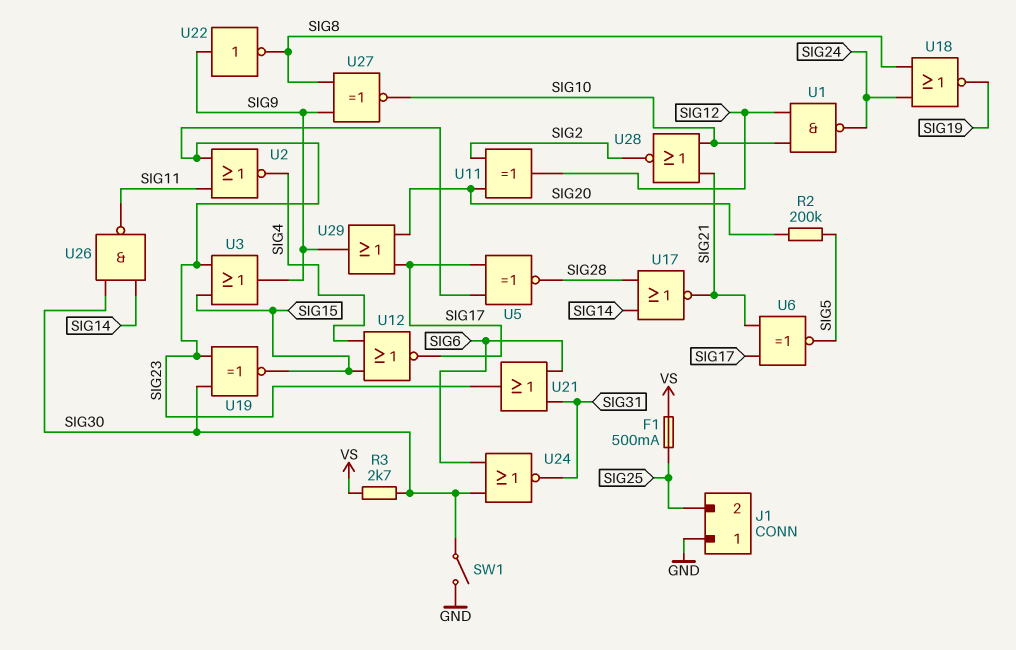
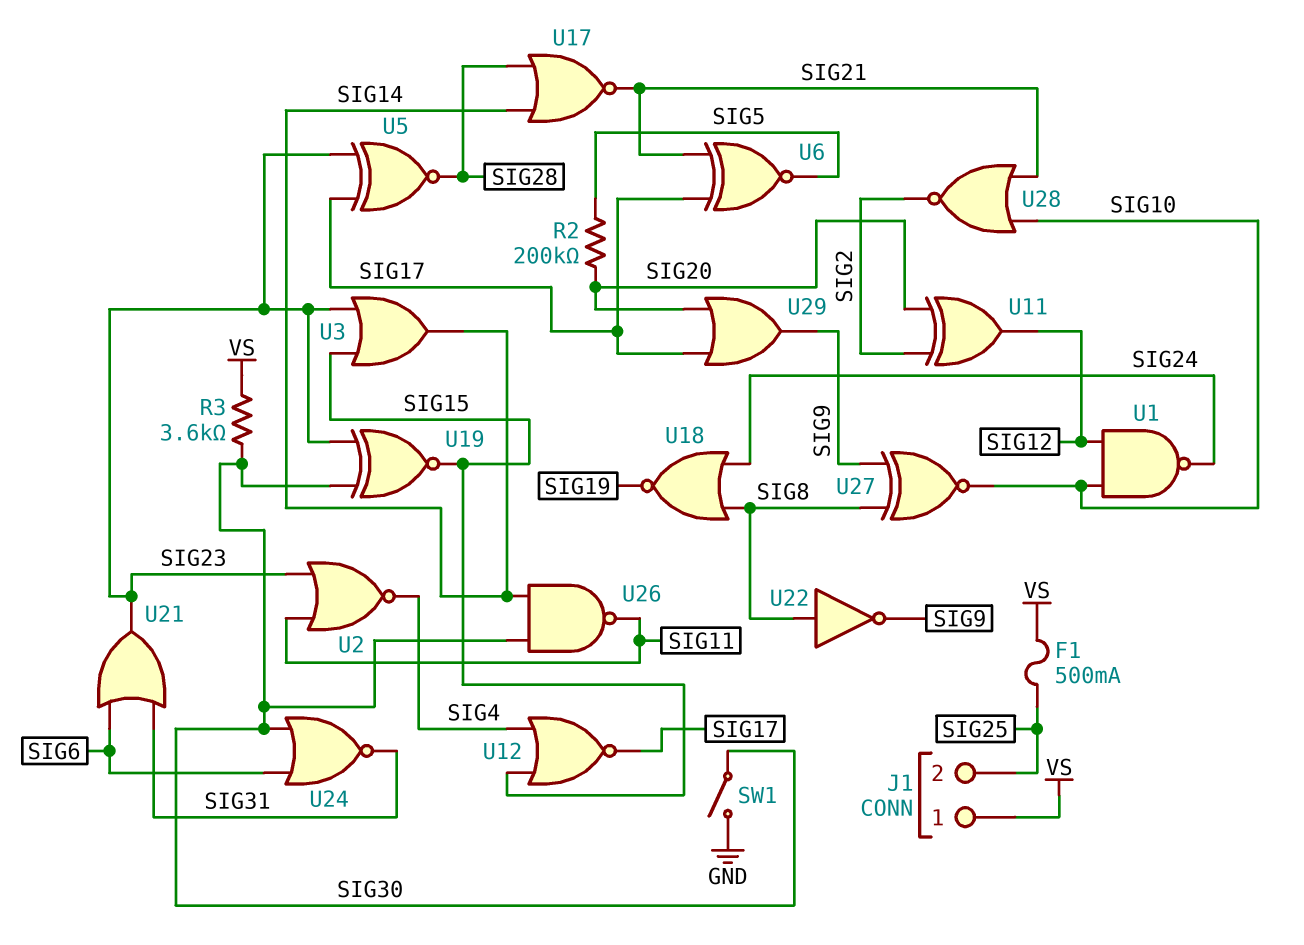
J1 pin 1: GND -> VS
R3: 2.7k (SIG30, VS) -> 3.6k (SIG30, VS)
U3: OR (in SIG15, in SIG23, out SIG9) -> OR (in SIG15, in SIG23, out SIG14)
U22: NOT (in SIG9, out SIG8) -> NOT (in SIG8, out SIG9)

